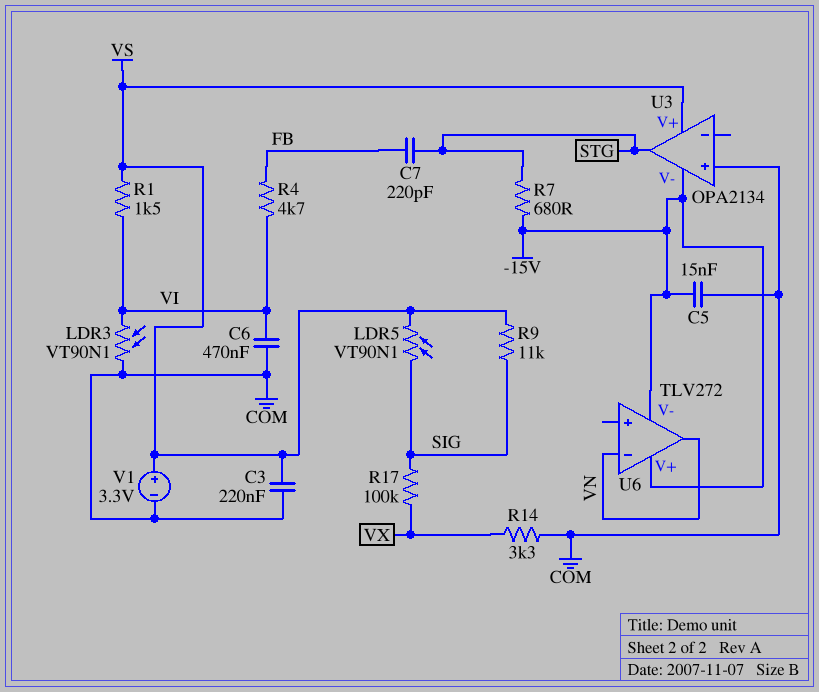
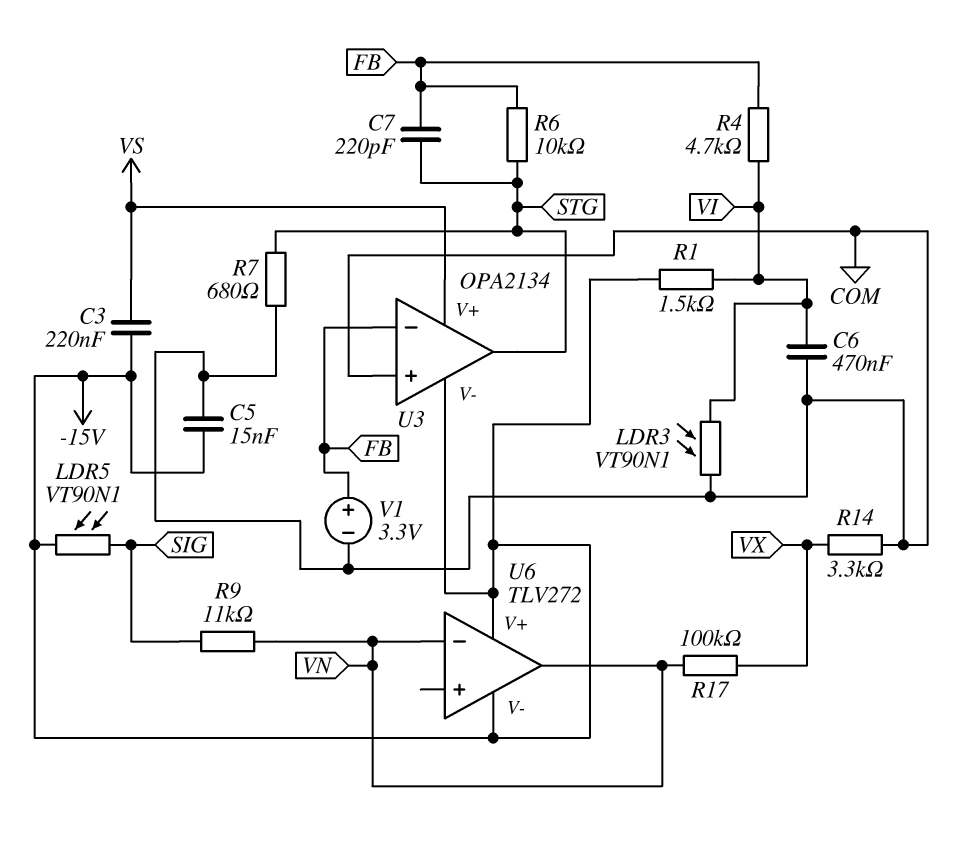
C3: 220nF (COM, VS) -> 220nF (-15V, VS)
LDR5: VT90N1 (SIG, VS) -> VT90N1 (-15V, SIG)
R1: 1.5k (VI, VS) -> 1.5k (-15V, VI)
R6: none -> 10k (FB, STG)
R7: 680 (-15V, STG) -> 680 (COM, STG)
R9: 11k (SIG, VS) -> 11k (SIG, VN)
R17: 100k (SIG, VX) -> 100k (VN, VX)
U3 pin in-: none -> FB
V1: 3.3V (plus VS, minus COM) -> 3.3V (plus FB, minus COM)

